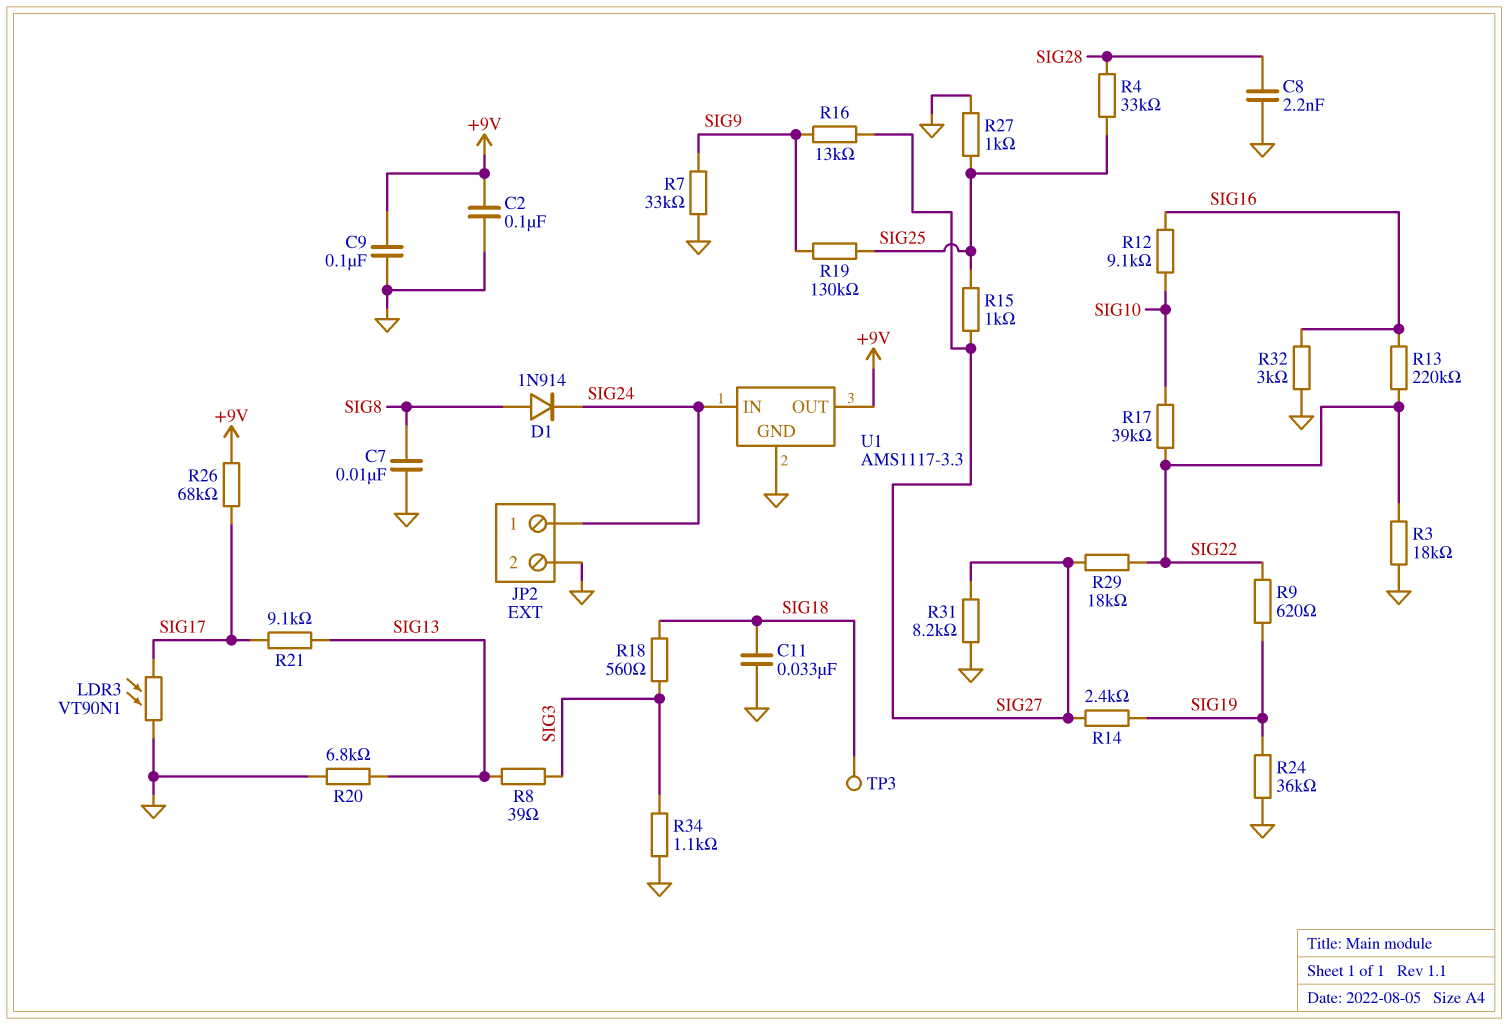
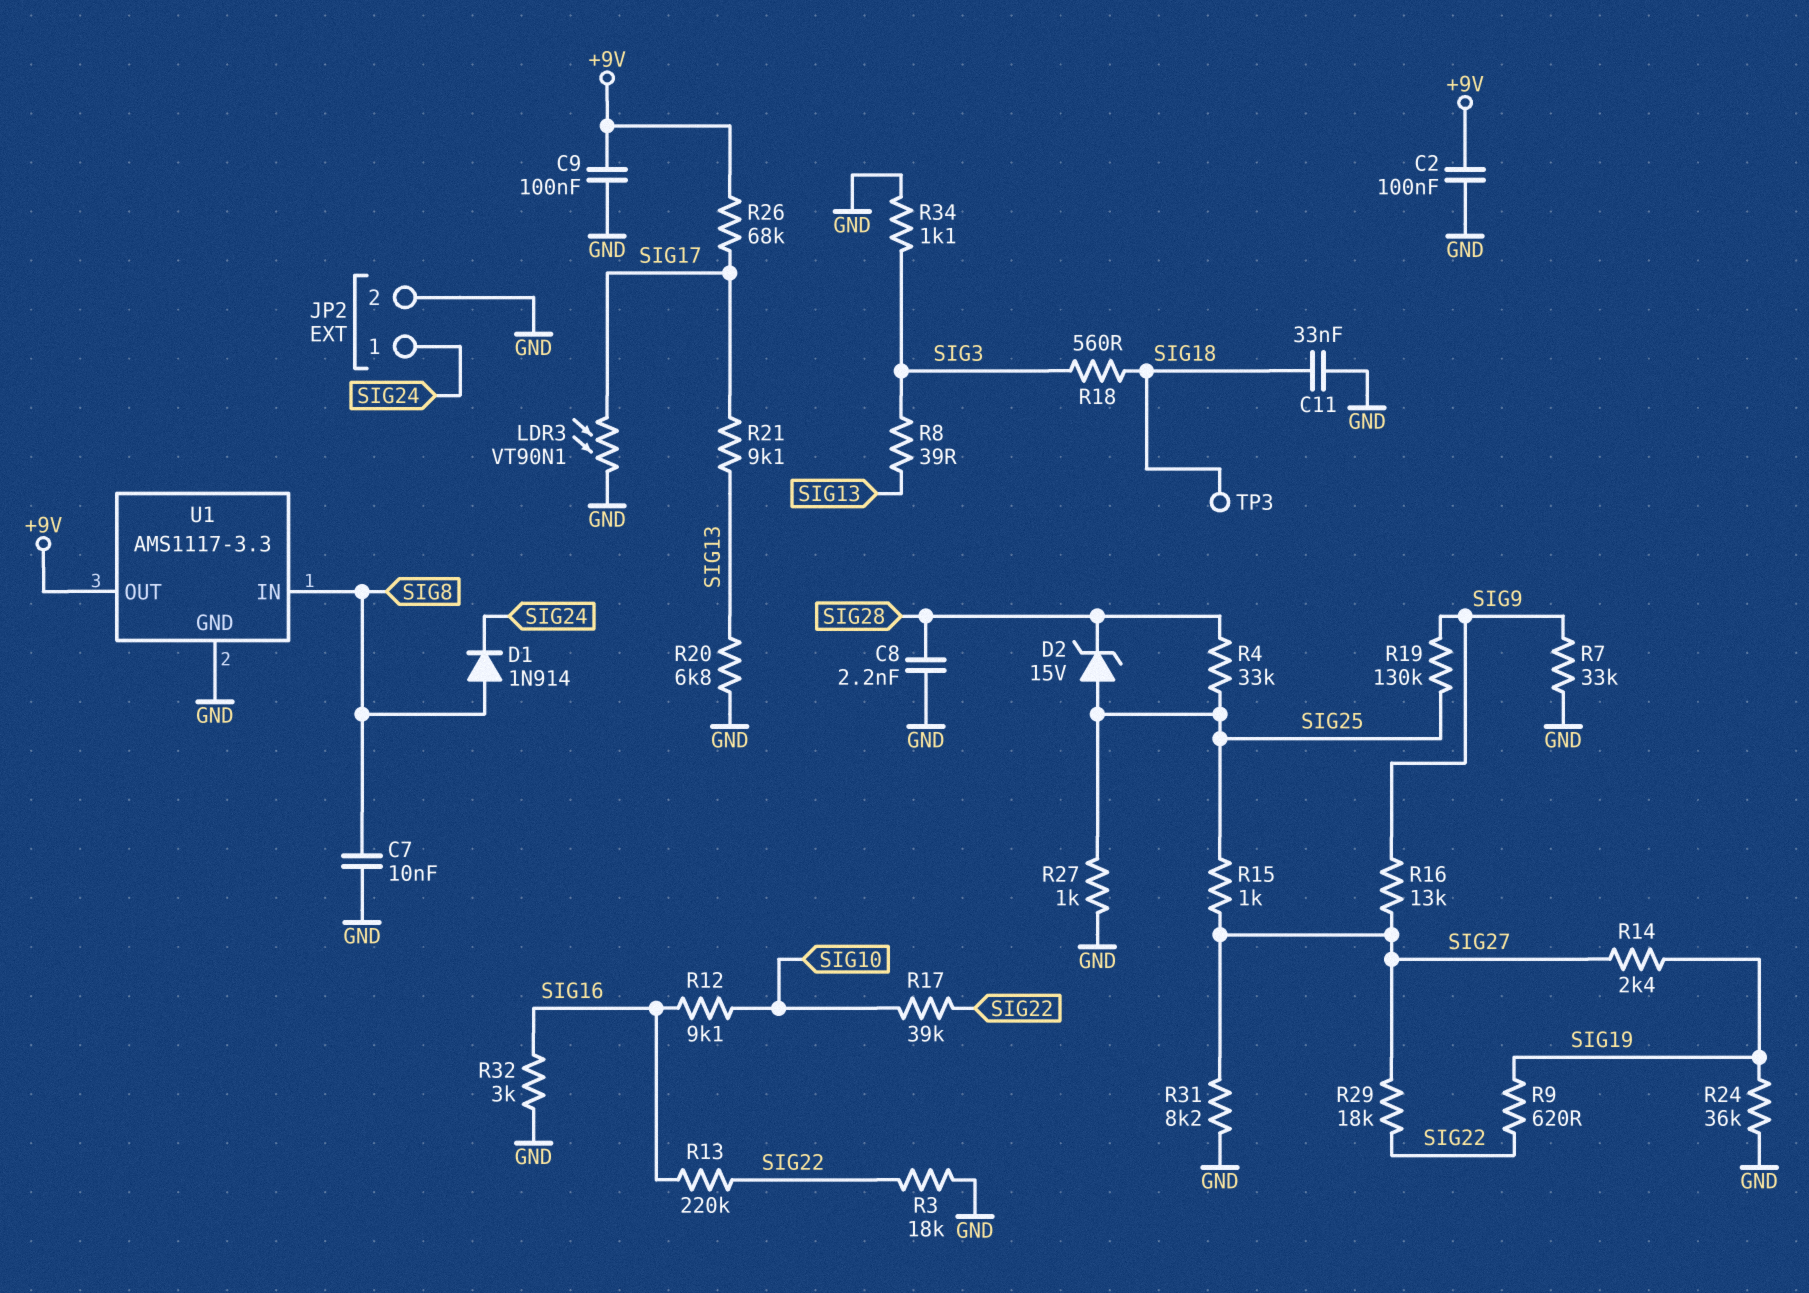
D2: none -> zener 15V (A SIG25, K SIG28)
U1 pin IN: SIG24 -> SIG8

